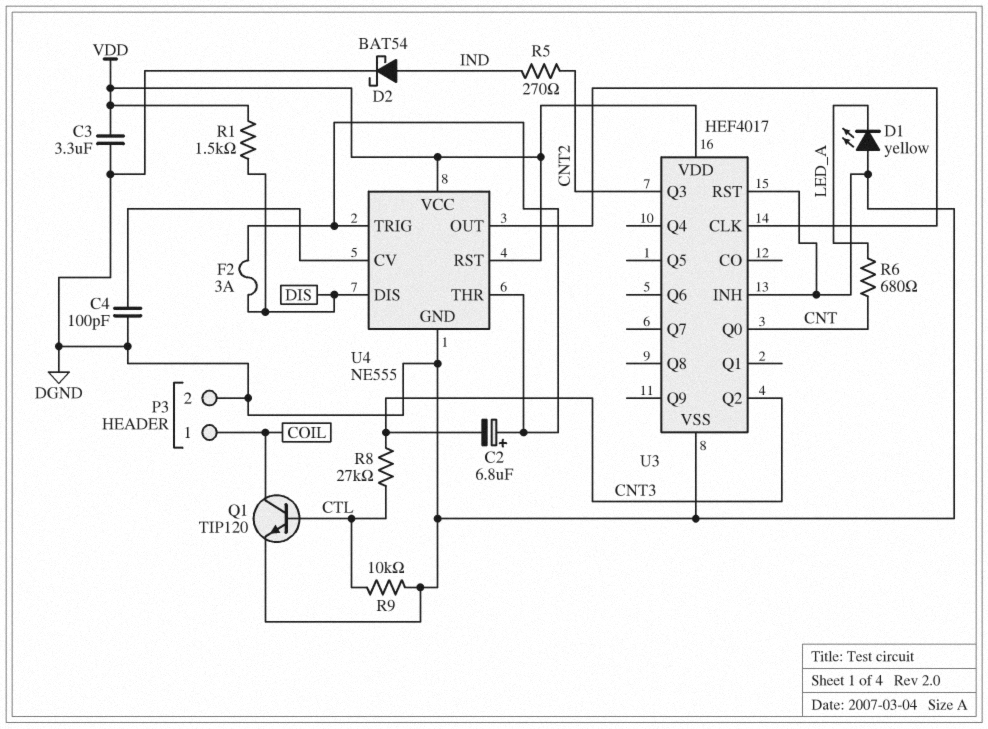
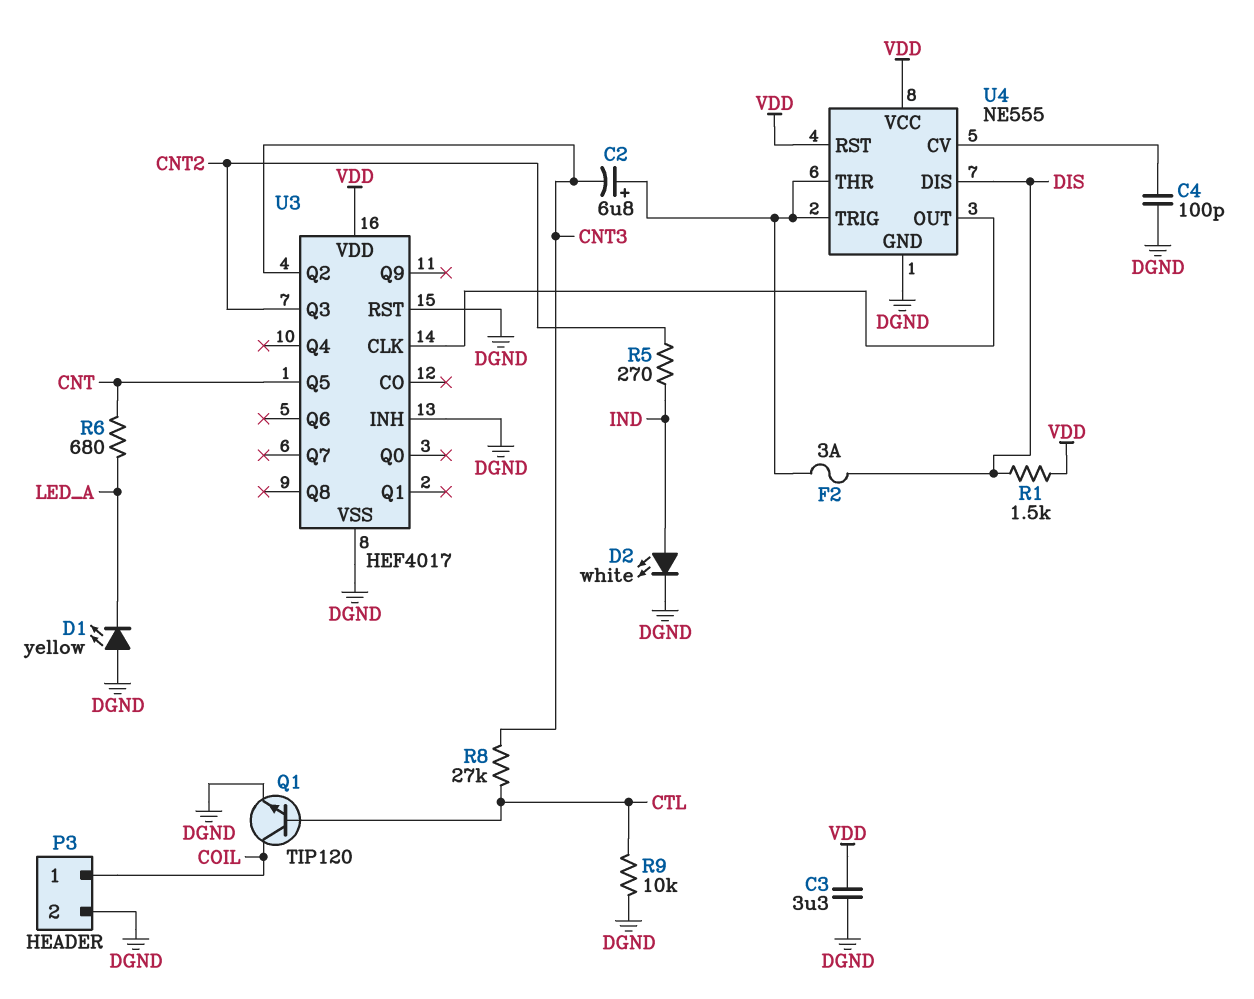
D2: schottky BAT54 (A IND, K DGND) -> LED white (A IND, K DGND)
U3 pin Q0: CNT -> none
U3 pin Q5: none -> CNT

